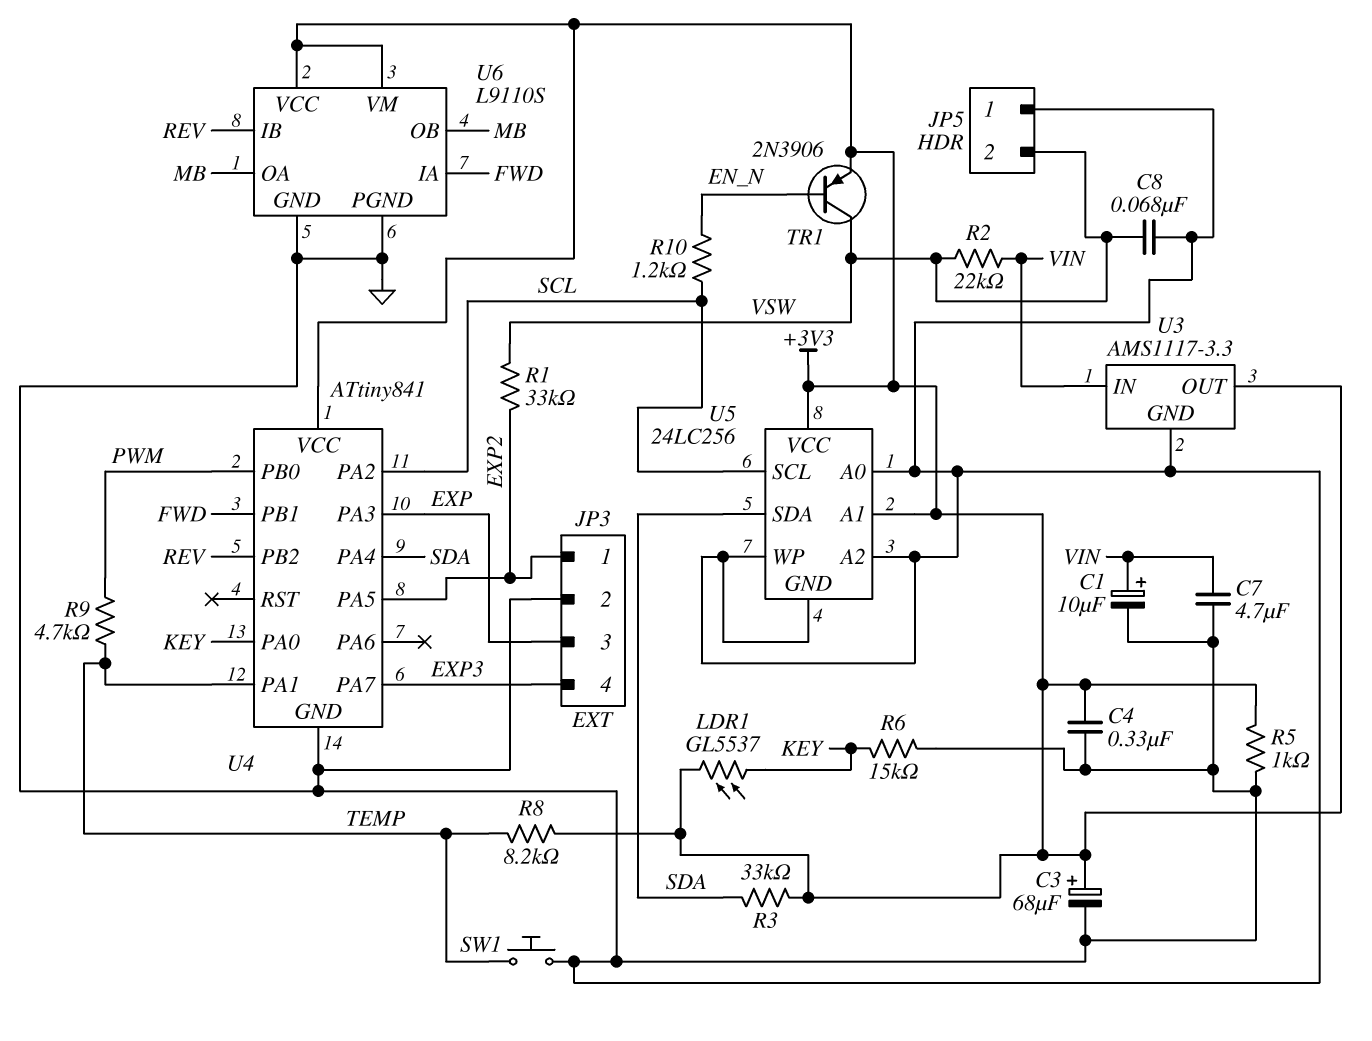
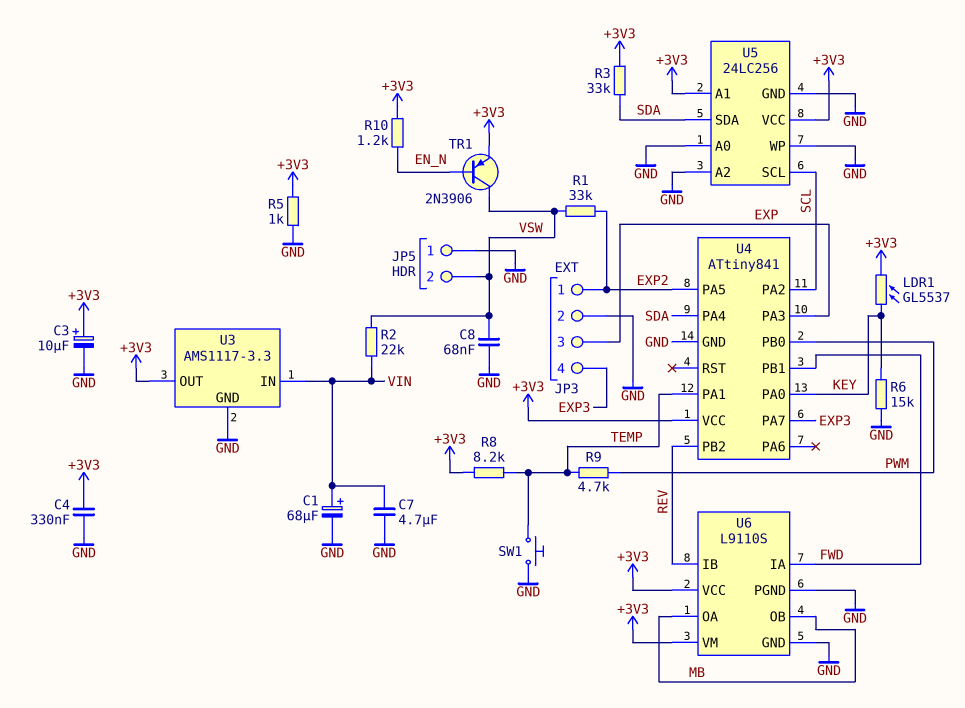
C1: 10uF (plus VIN, minus GND) -> 68uF (plus VIN, minus GND)
C3: 68uF (plus +3V3, minus GND) -> 10uF (plus +3V3, minus GND)
R10: 1.2k (EN_N, SCL) -> 1.2k (+3V3, EN_N)

